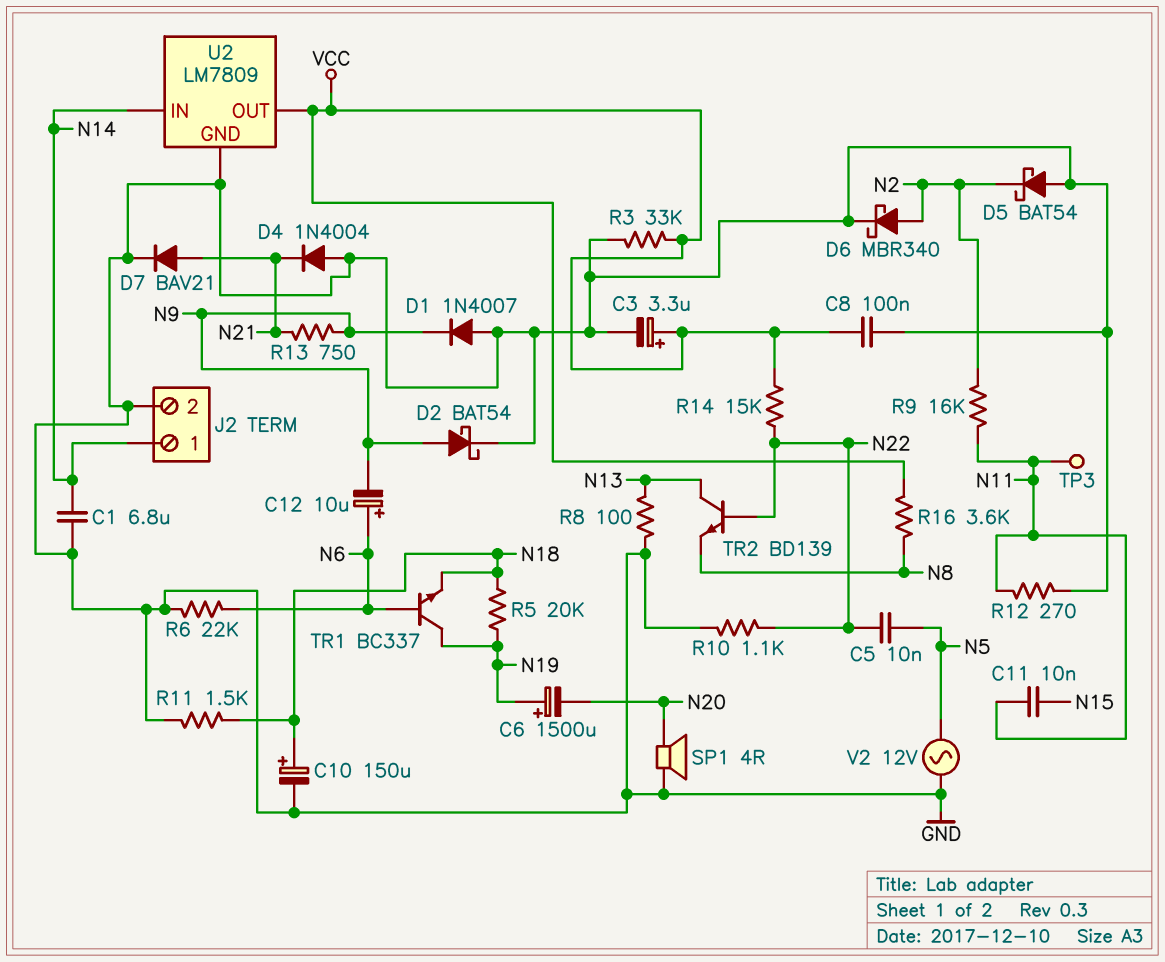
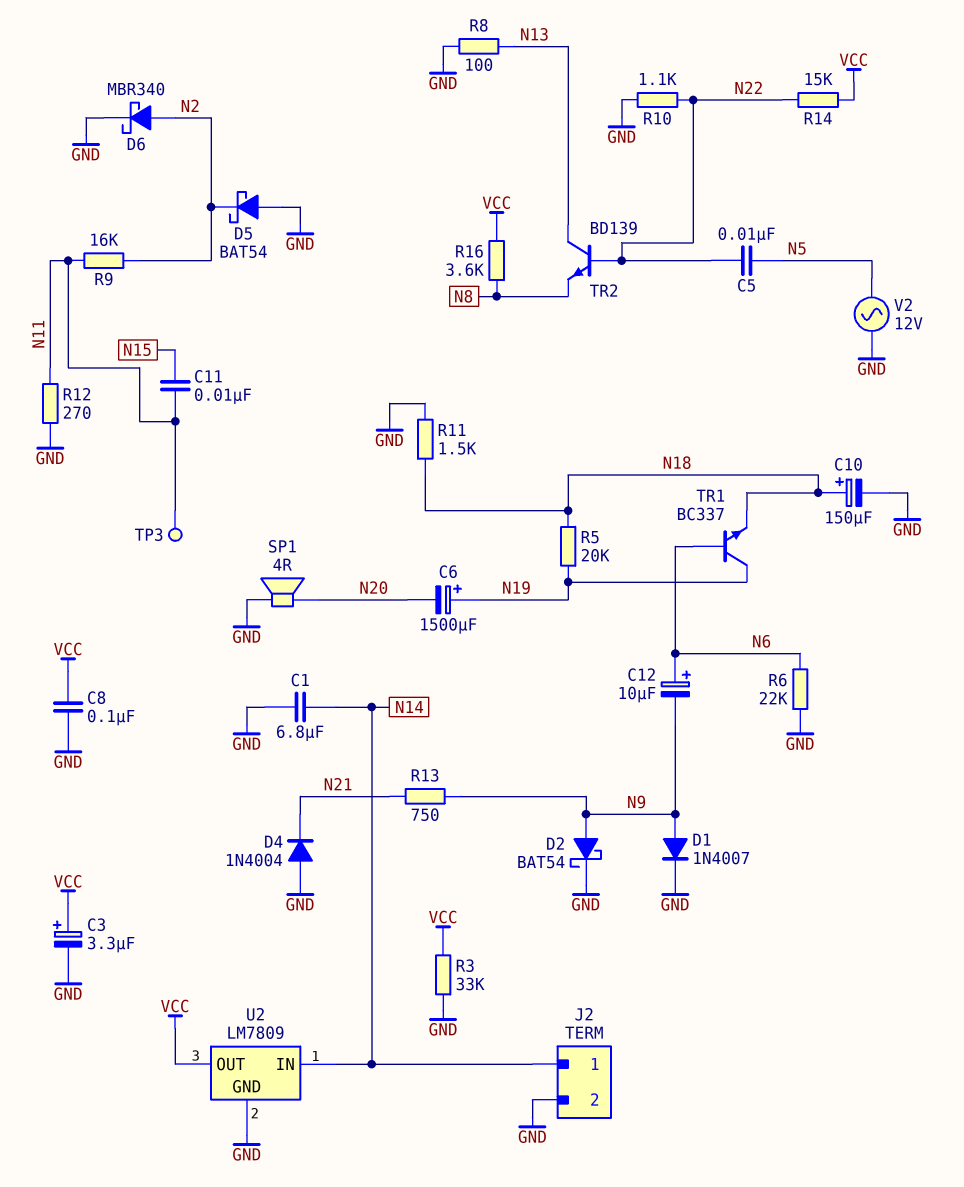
D1: diode 1N4007 (A GND, K N9) -> diode 1N4007 (A N9, K GND)
D7: diode BAV21 (A N21, K GND) -> none

